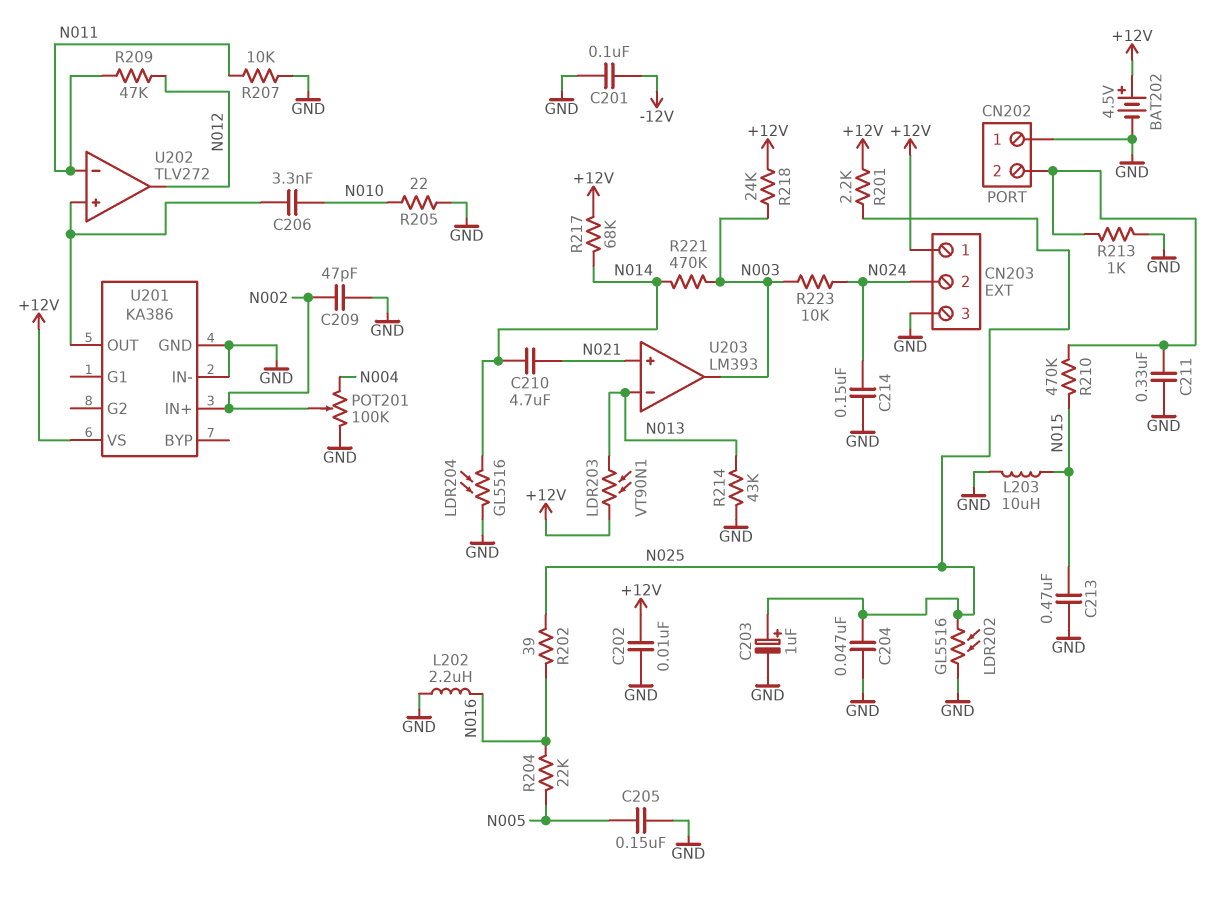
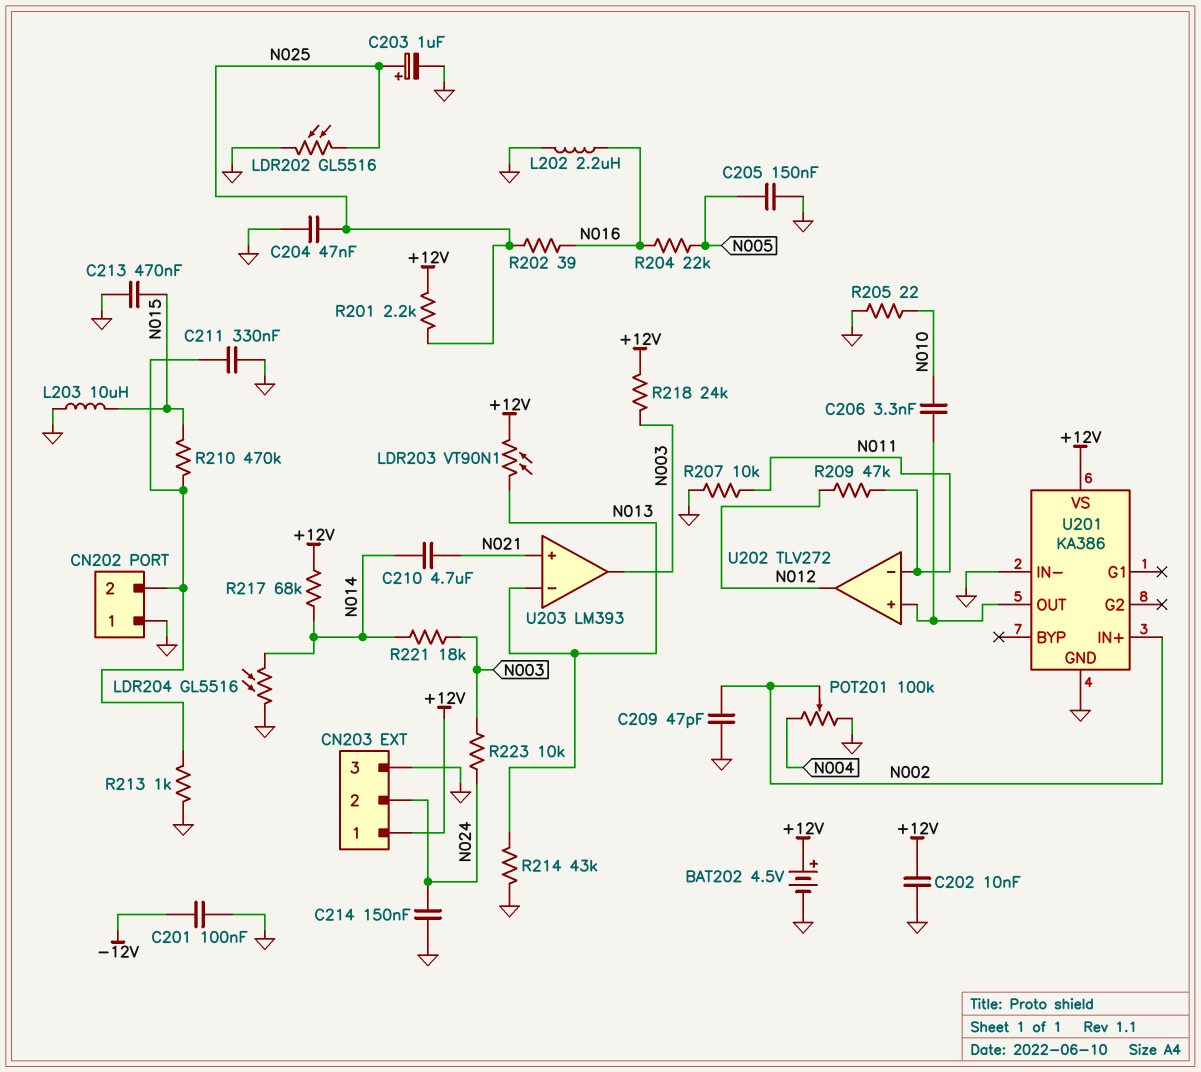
R221: 470k (N003, N014) -> 18k (N003, N014)

